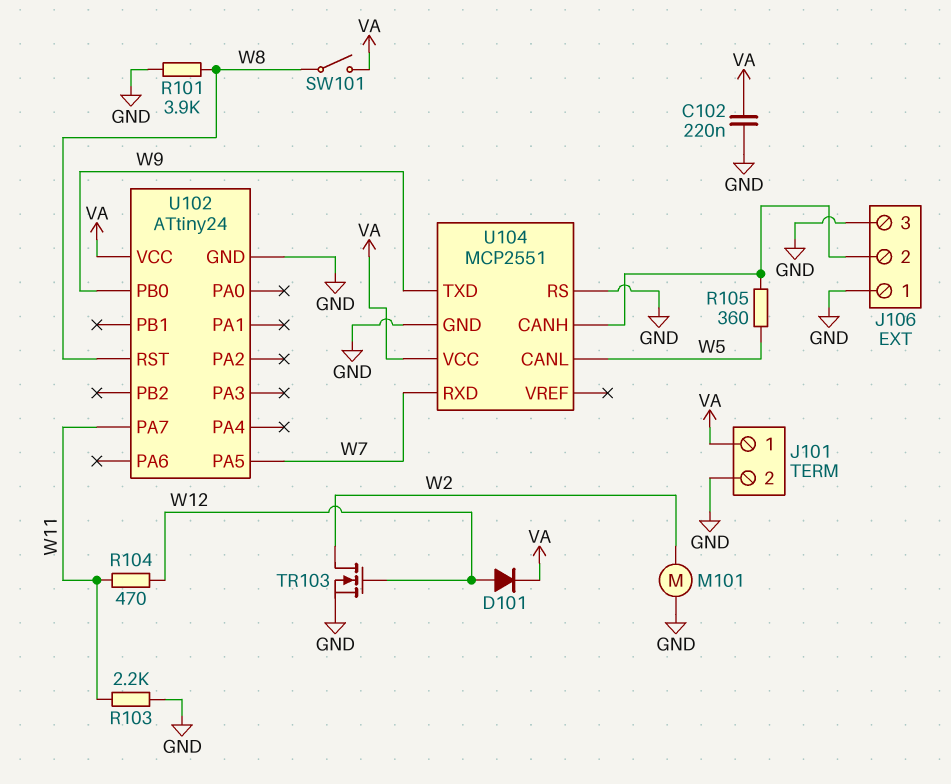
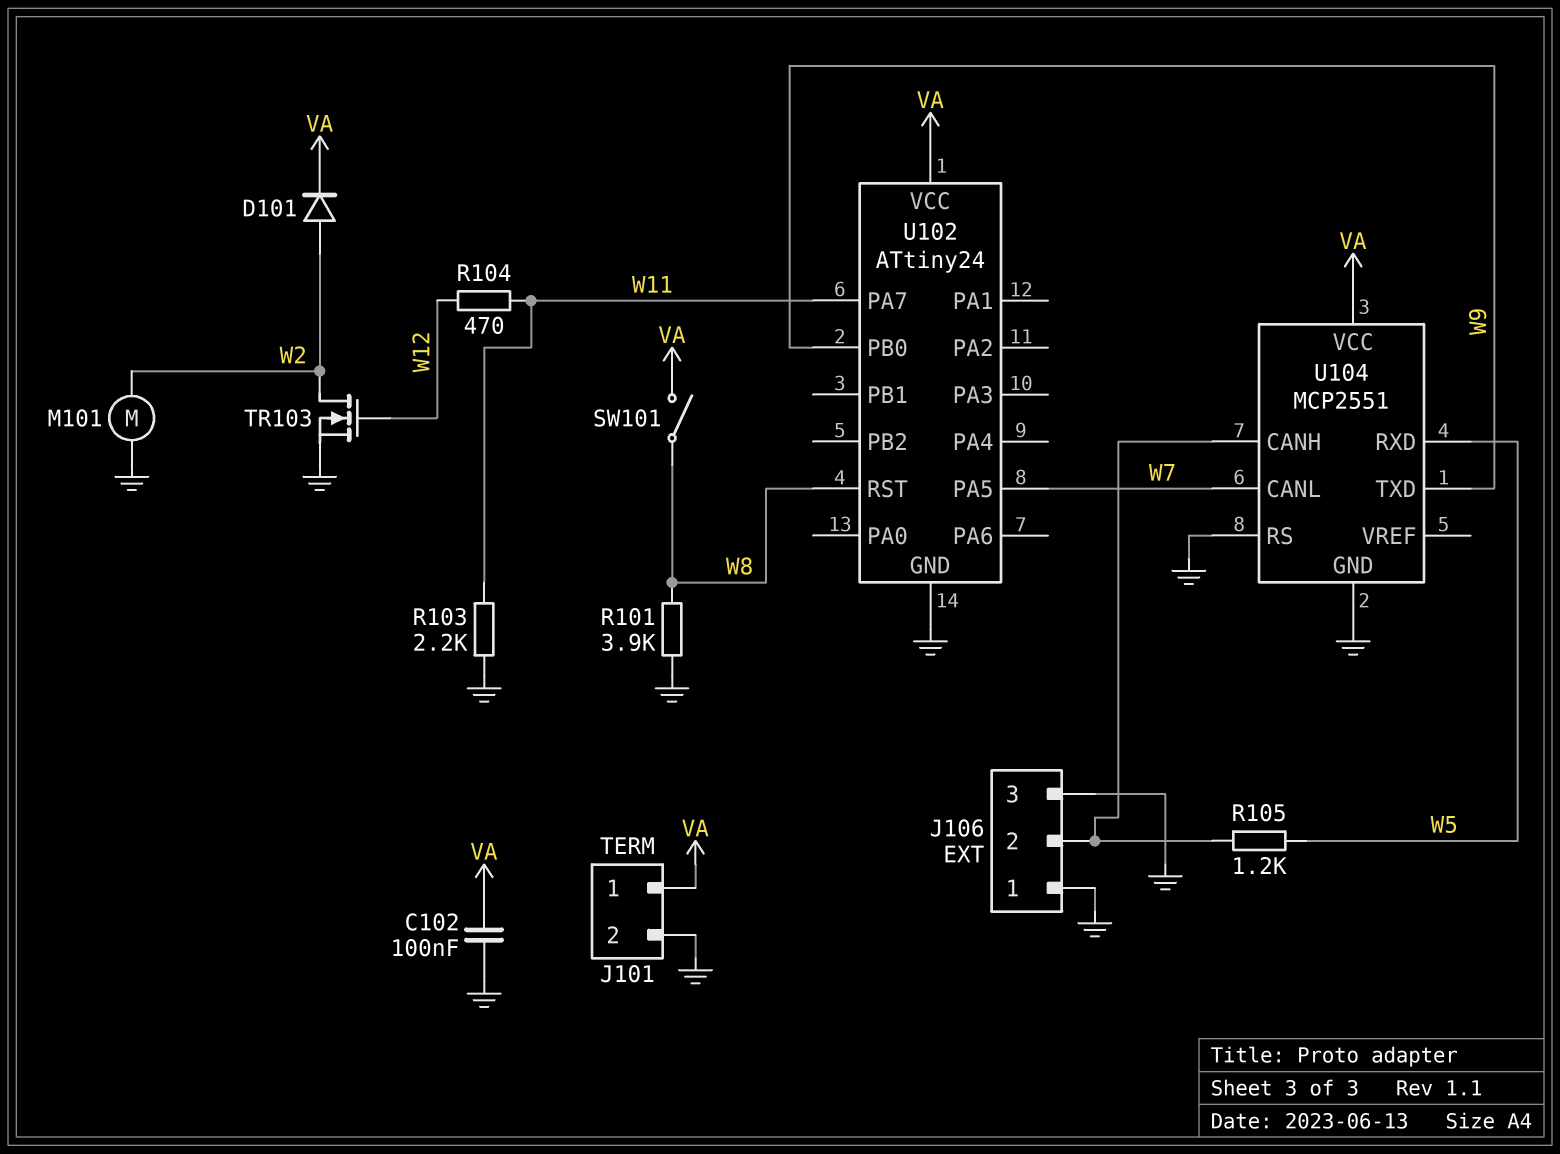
C102: 220nF (GND, VA) -> 100nF (GND, VA)
D101: diode (A W12, K VA) -> diode (A W2, K VA)
R105: 360 (J106/2, W5) -> 1.2k (J106/2, W5)
U104 pin CANL: W5 -> W7
U104 pin RXD: W7 -> W5

